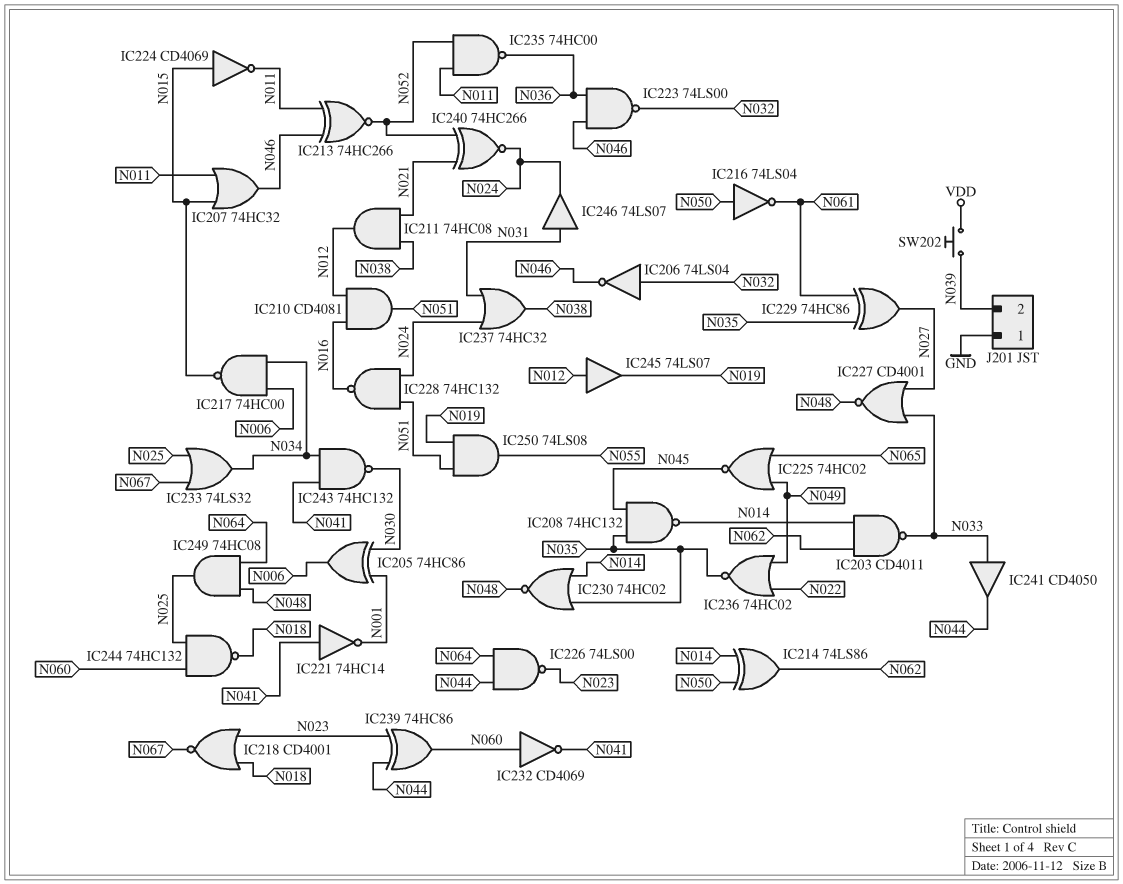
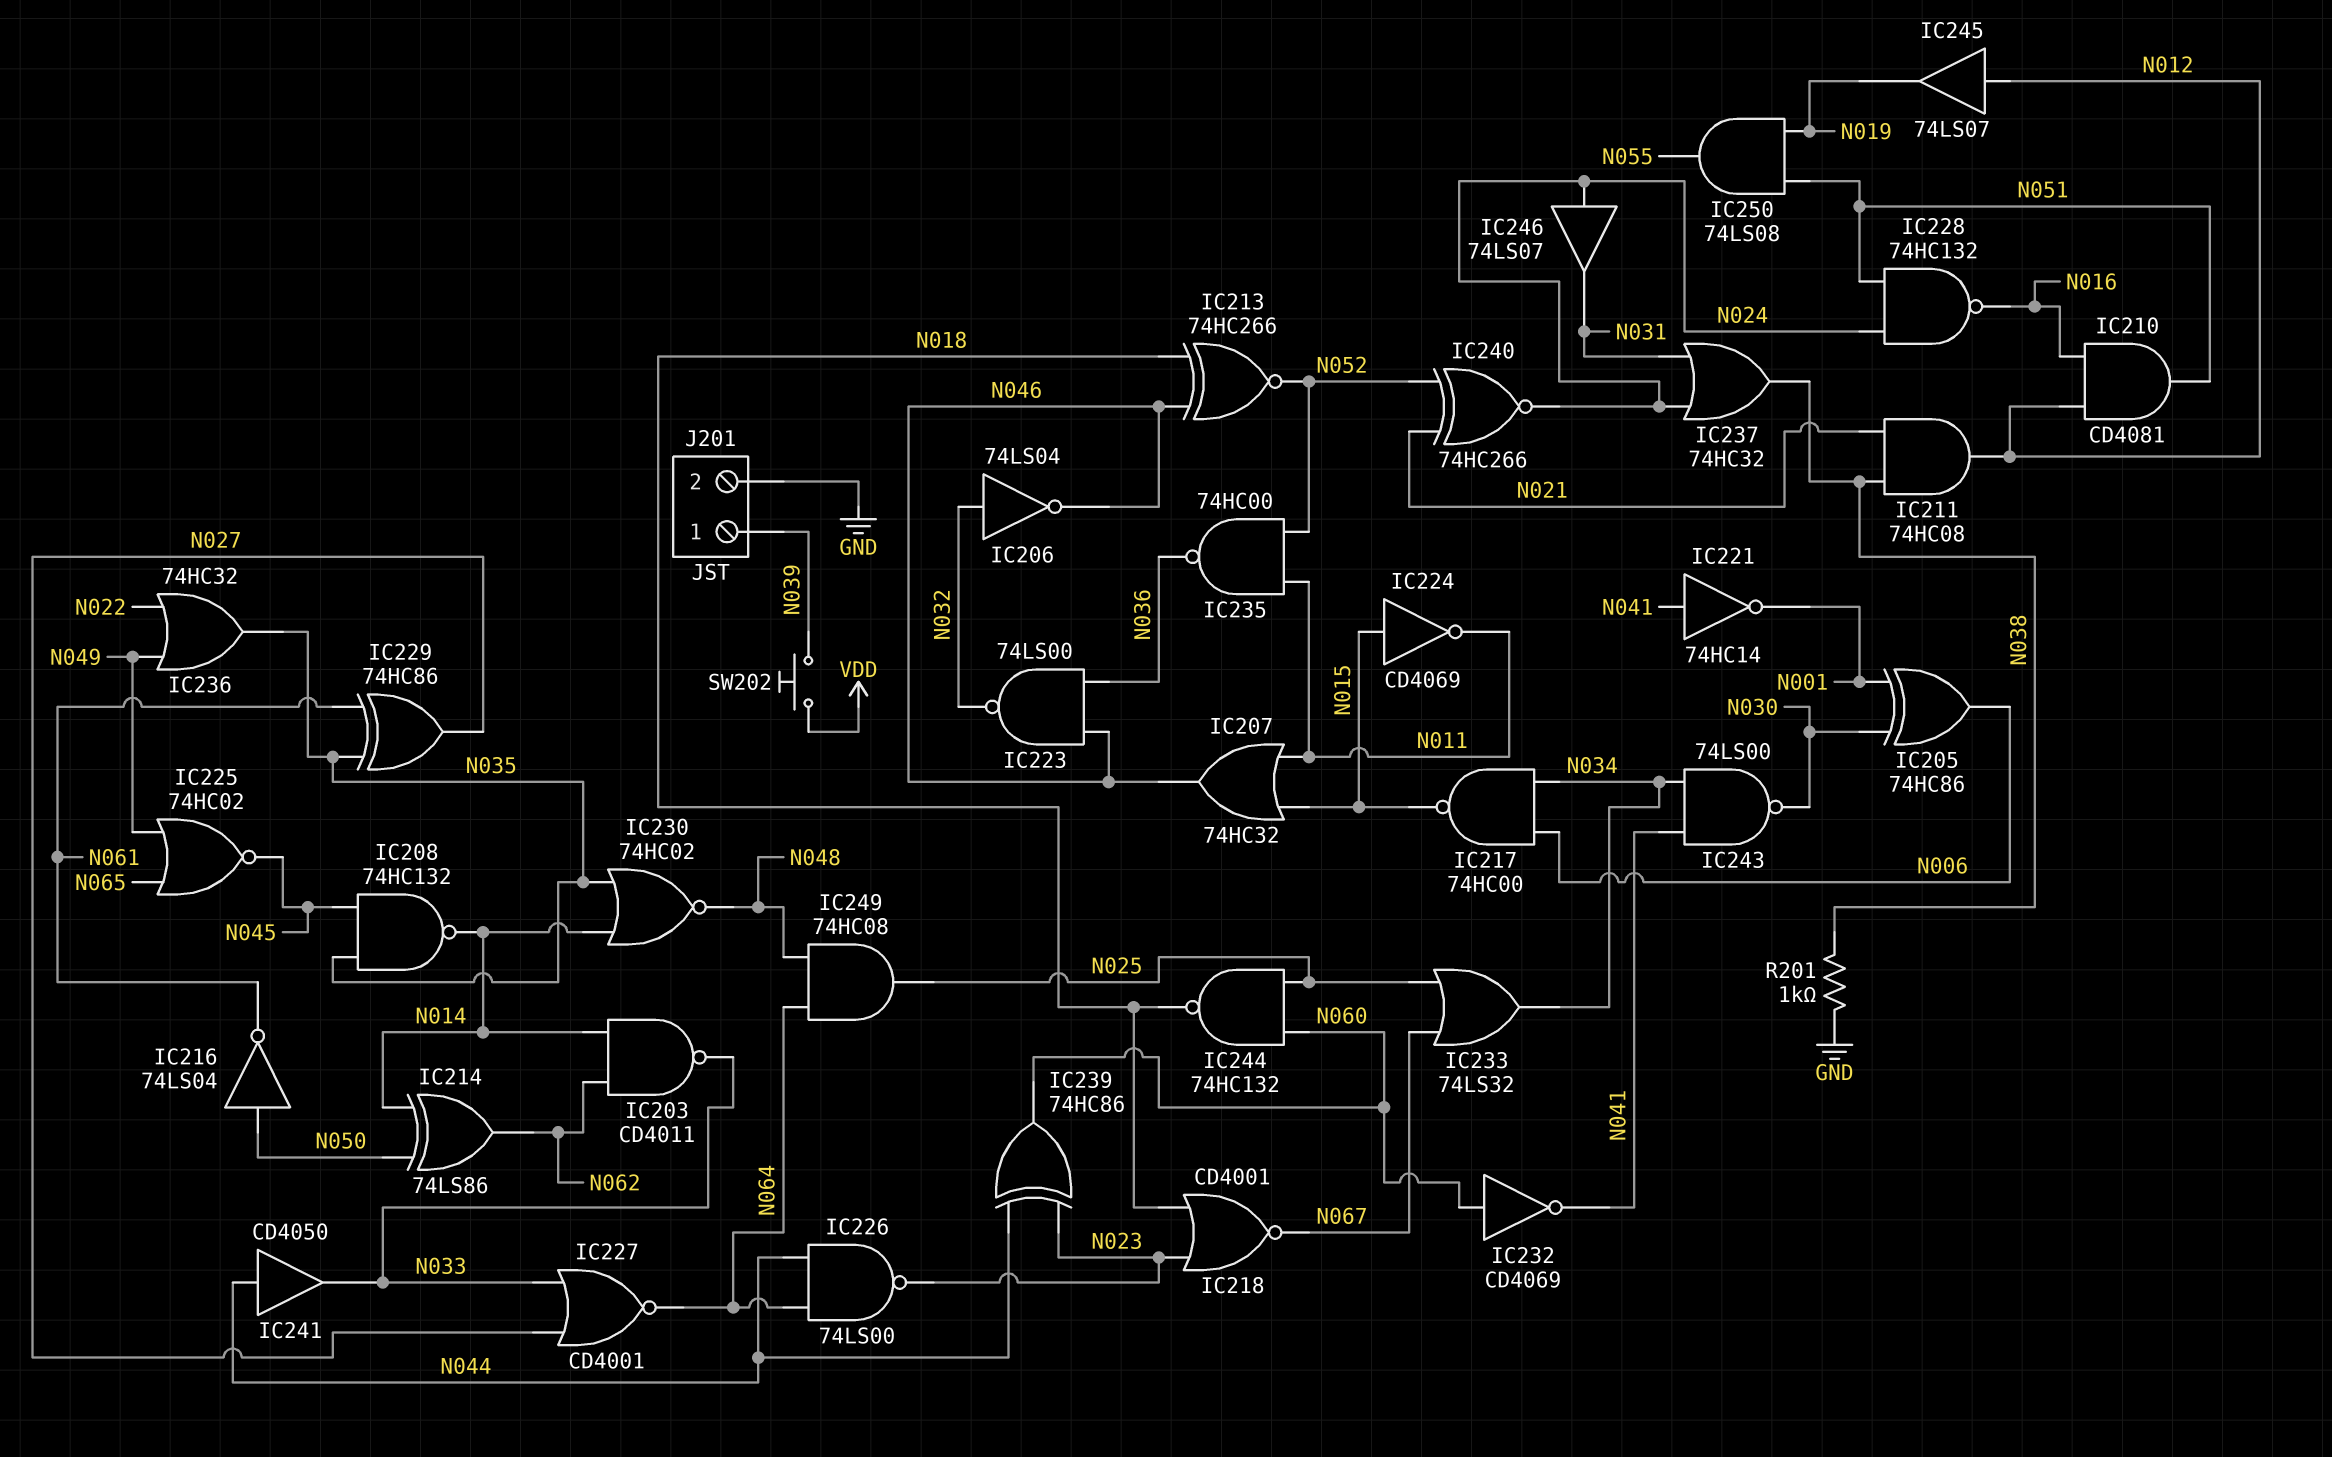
IC213: XNOR 74HC266 (in N011, in N046, out N052) -> XNOR 74HC266 (in N018, in N046, out N052)
IC227: NOR CD4001 (in N027, in N033, out N048) -> NOR CD4001 (in N027, in N033, out N064)
IC236: NOR 74HC02 (in N022, in N049, out N035) -> OR 74HC32 (in N022, in N049, out N035)
IC241: buffer CD4050 (in N033, out N044) -> buffer CD4050 (in N044, out N033)
IC243: NAND 74HC132 (in N034, in N041, out N030) -> NAND 74LS00 (in N034, in N041, out N030)
IC246: buffer 74LS07 (in N031, out N024) -> buffer 74LS07 (in N024, out N031)
J201 pin 1: GND -> N039
J201 pin 2: N039 -> GND
R201: none -> 1k (GND, N038)

